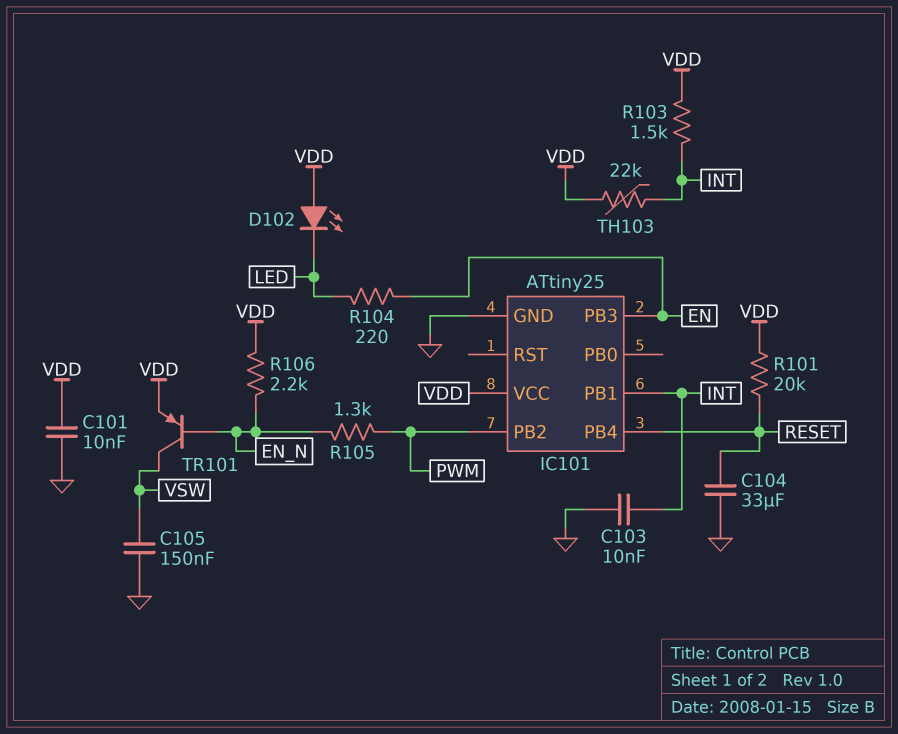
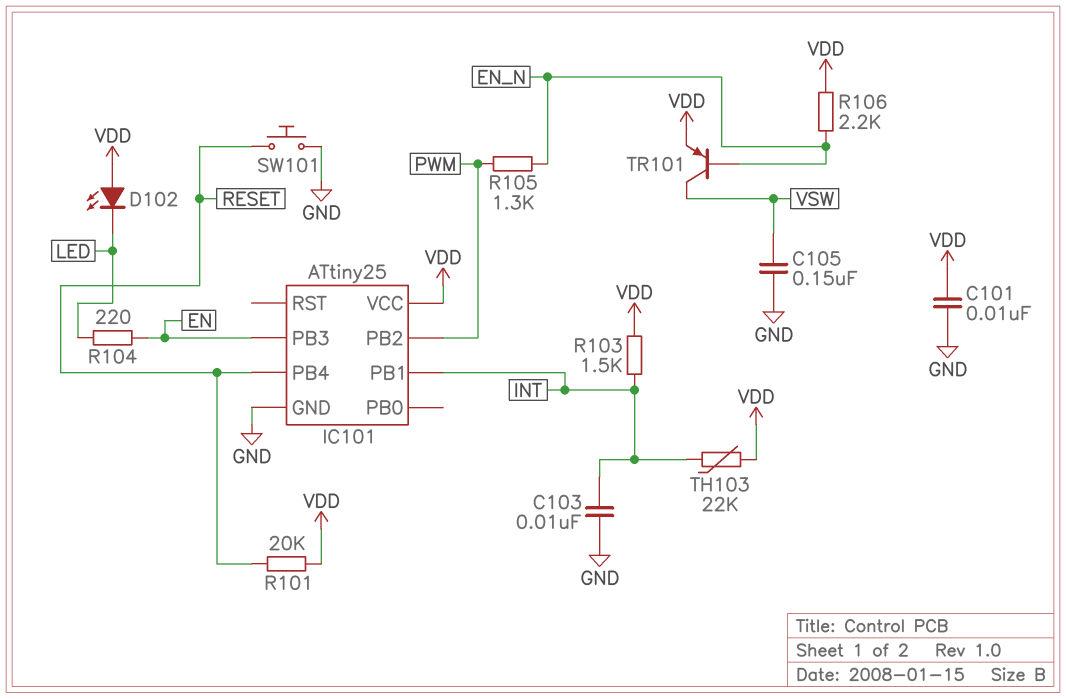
C104: 33uF (GND, RESET) -> none
SW101: none -> button (GND, RESET)

